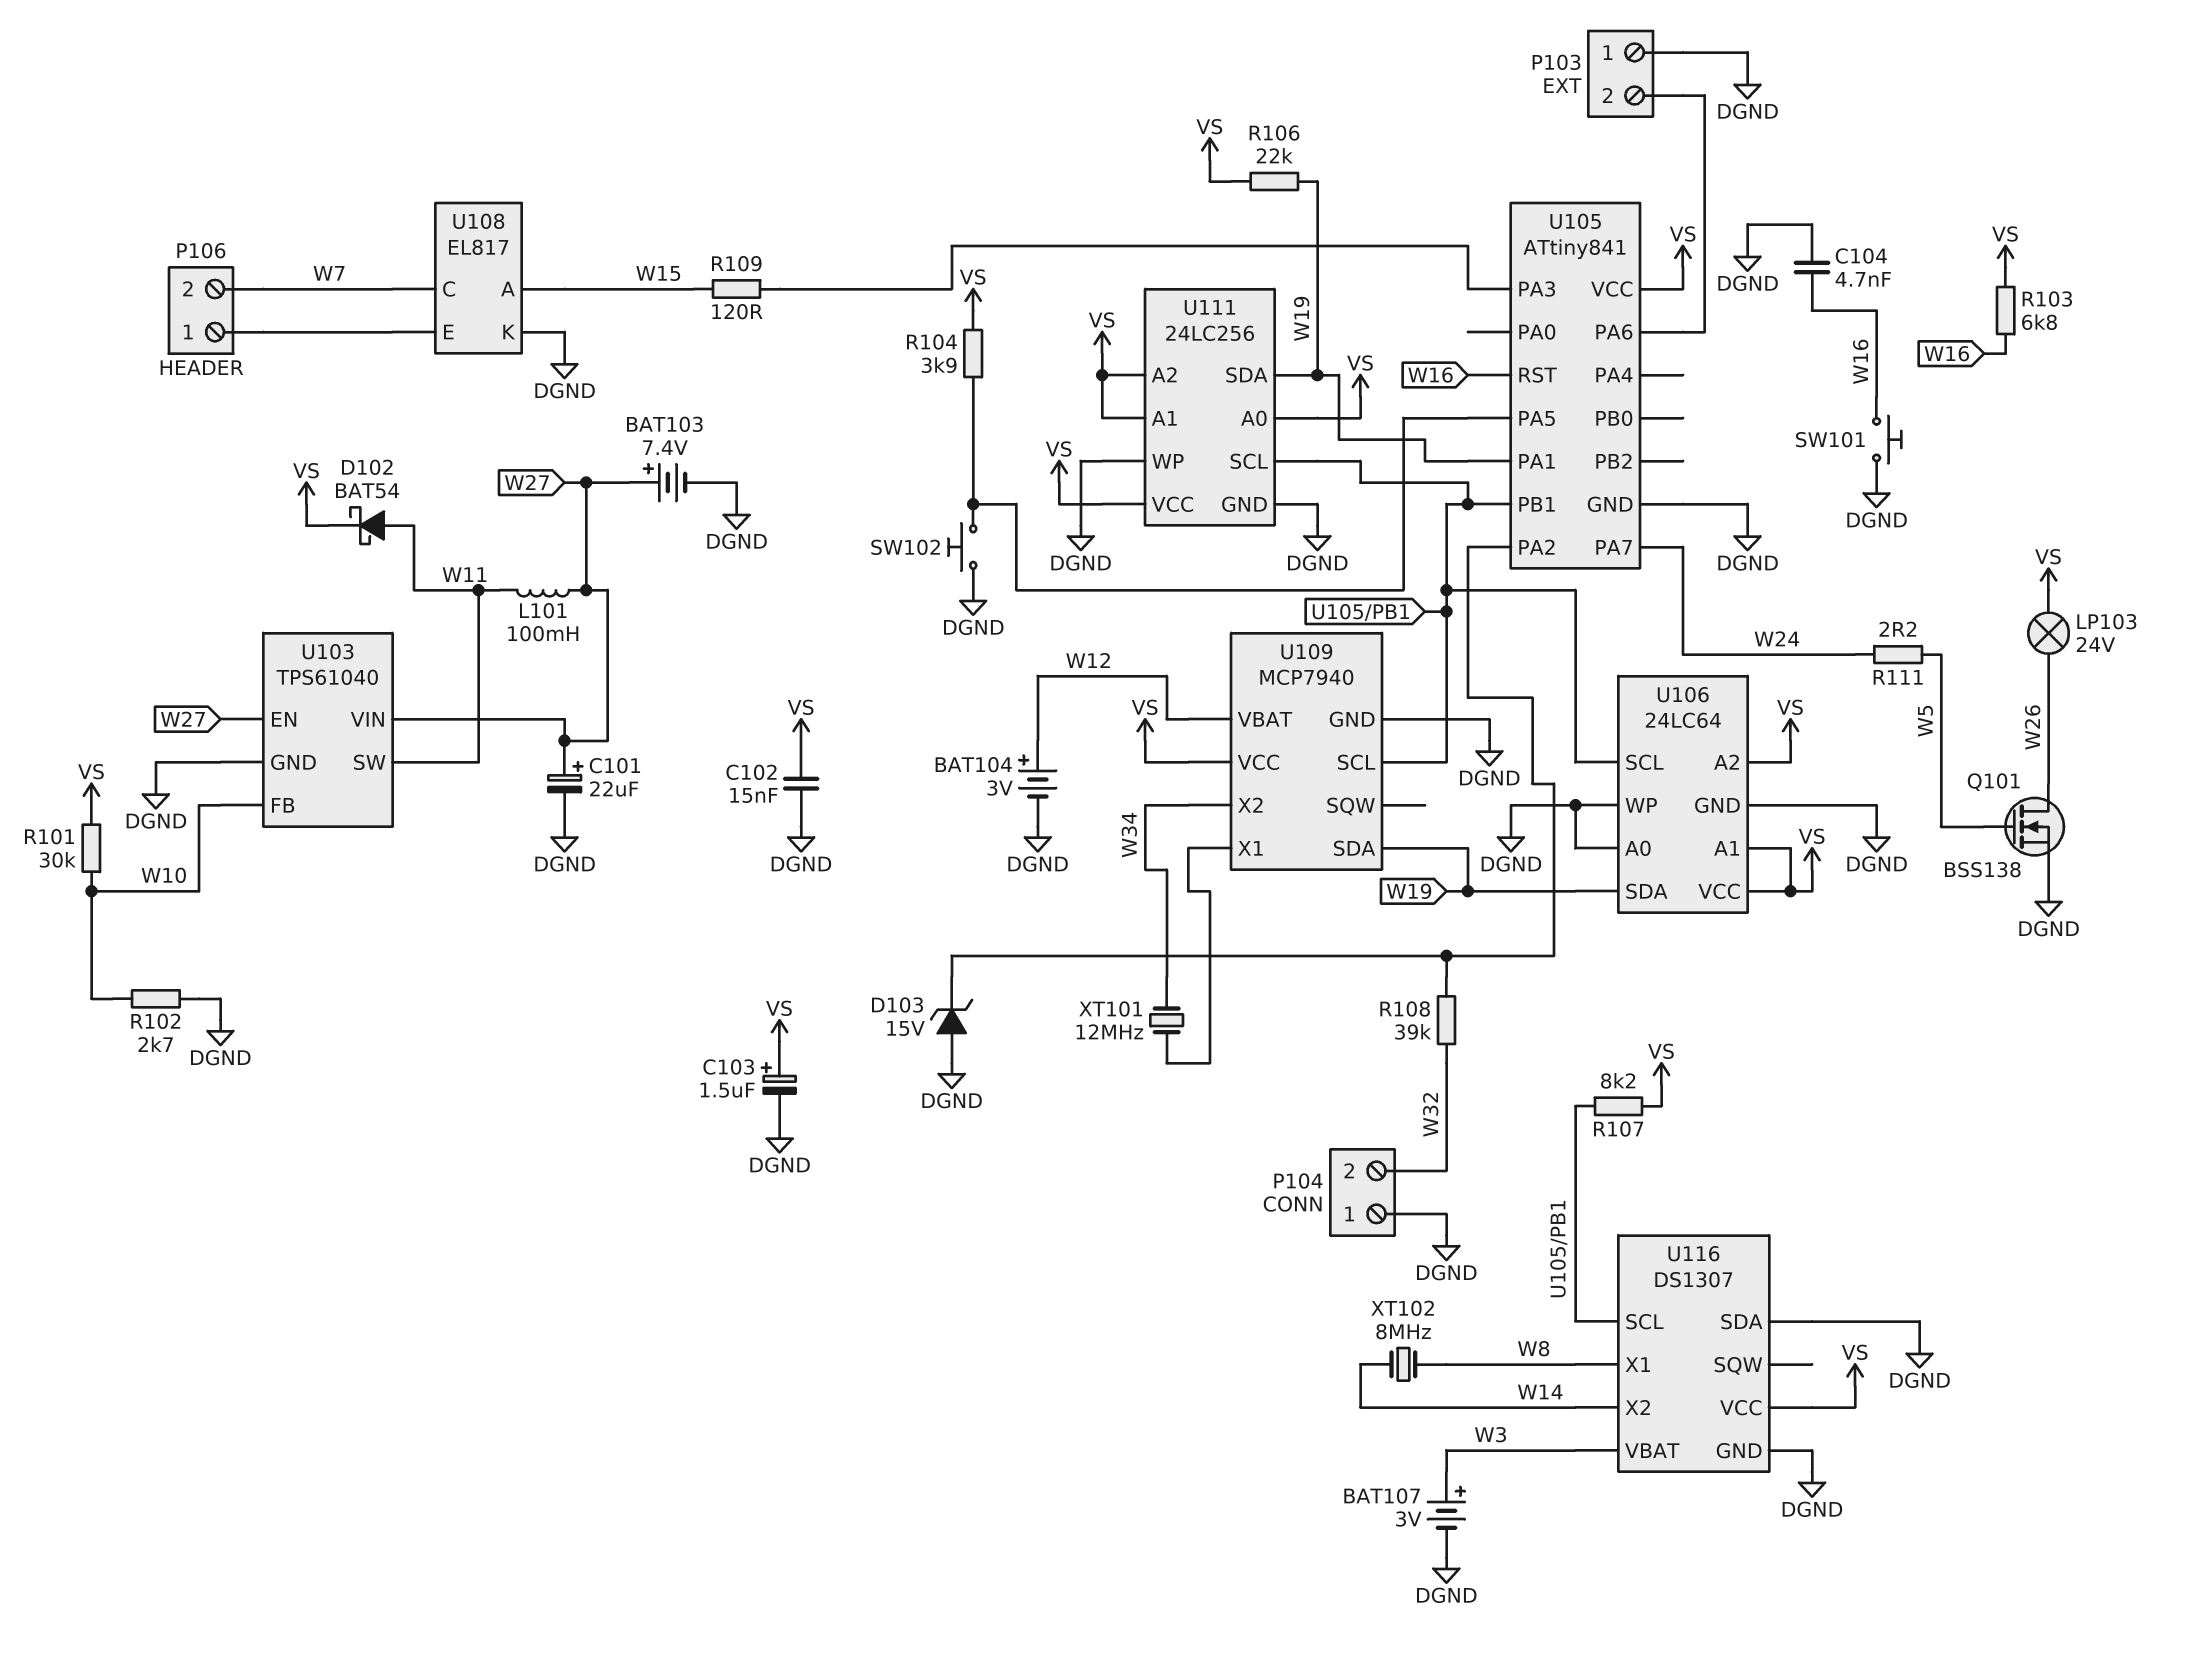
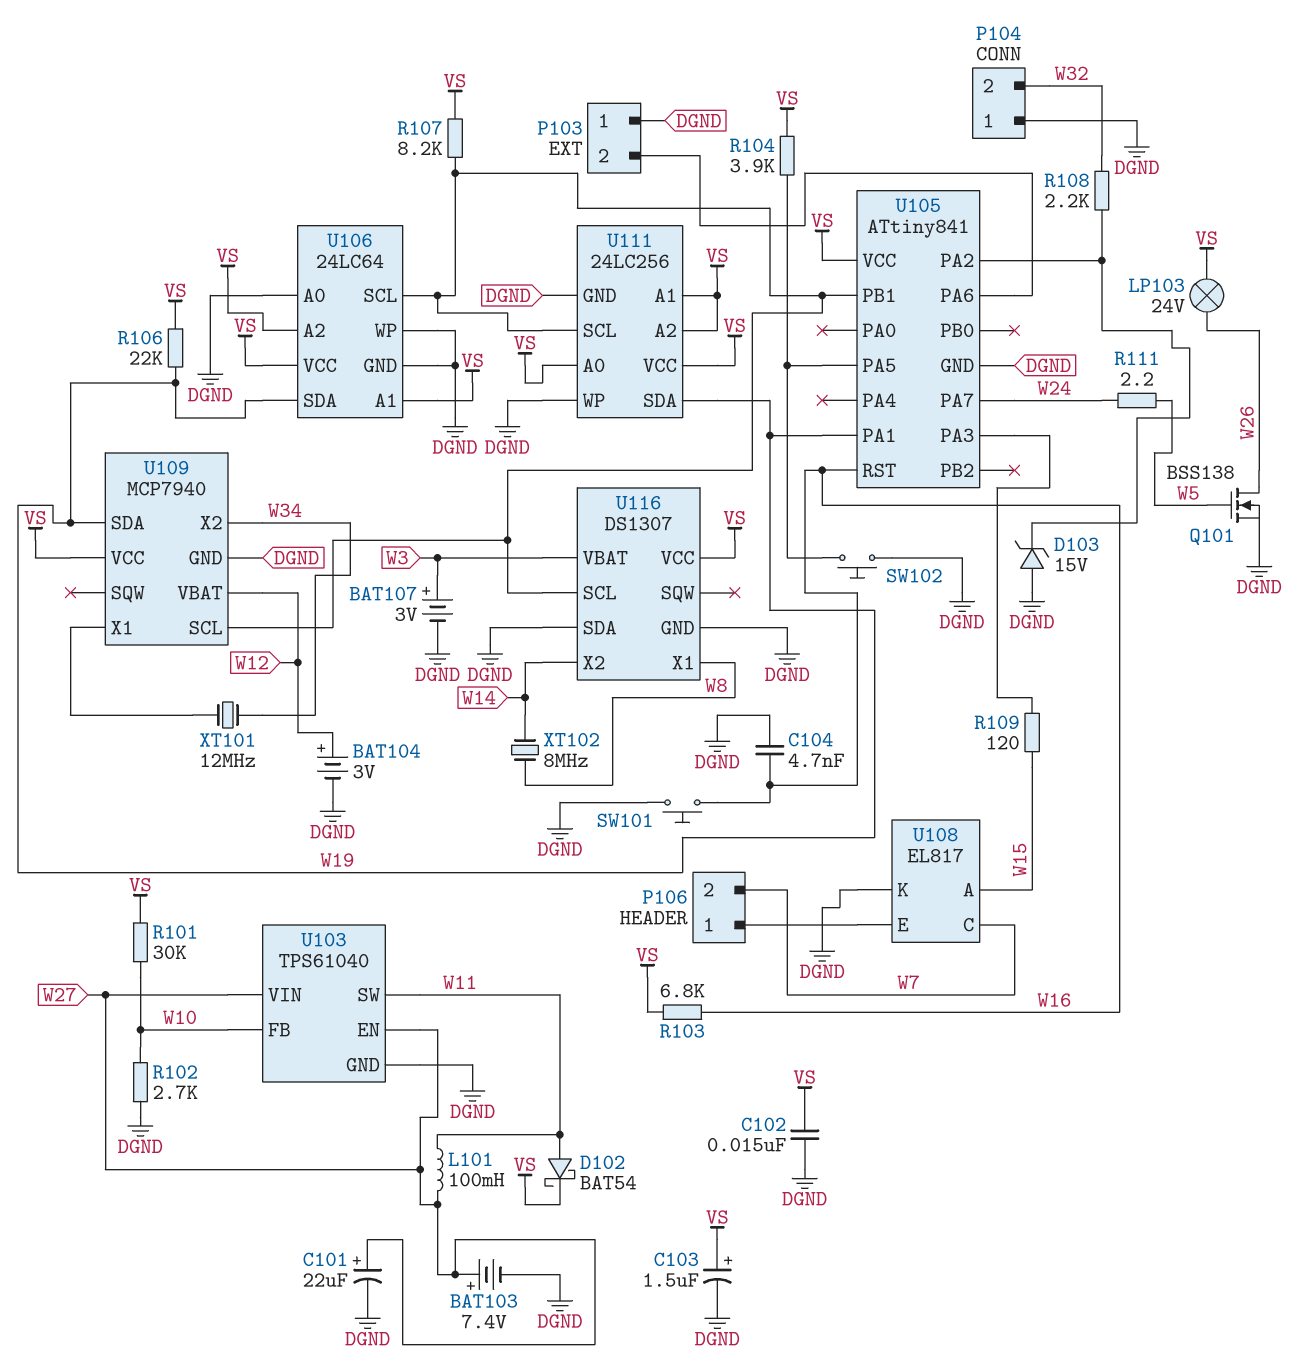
R108: 39k (U105/PA2, W32) -> 2.2k (U105/PA2, W32)

